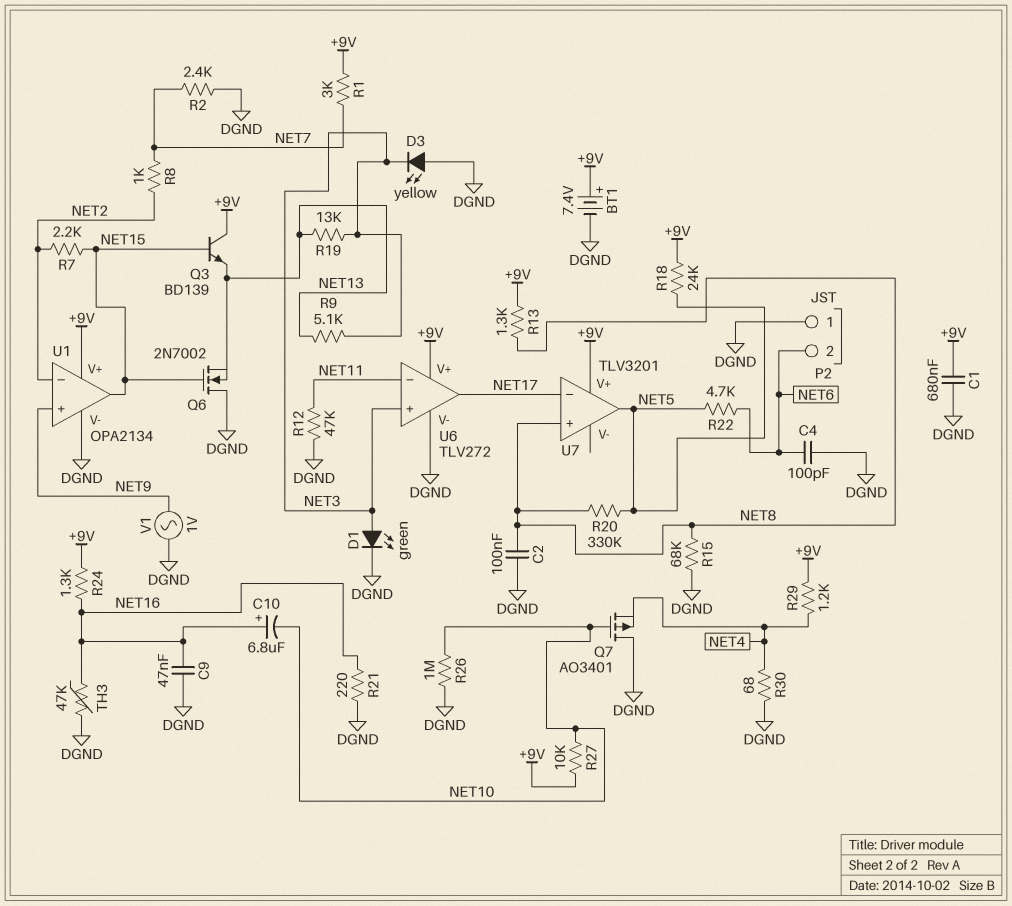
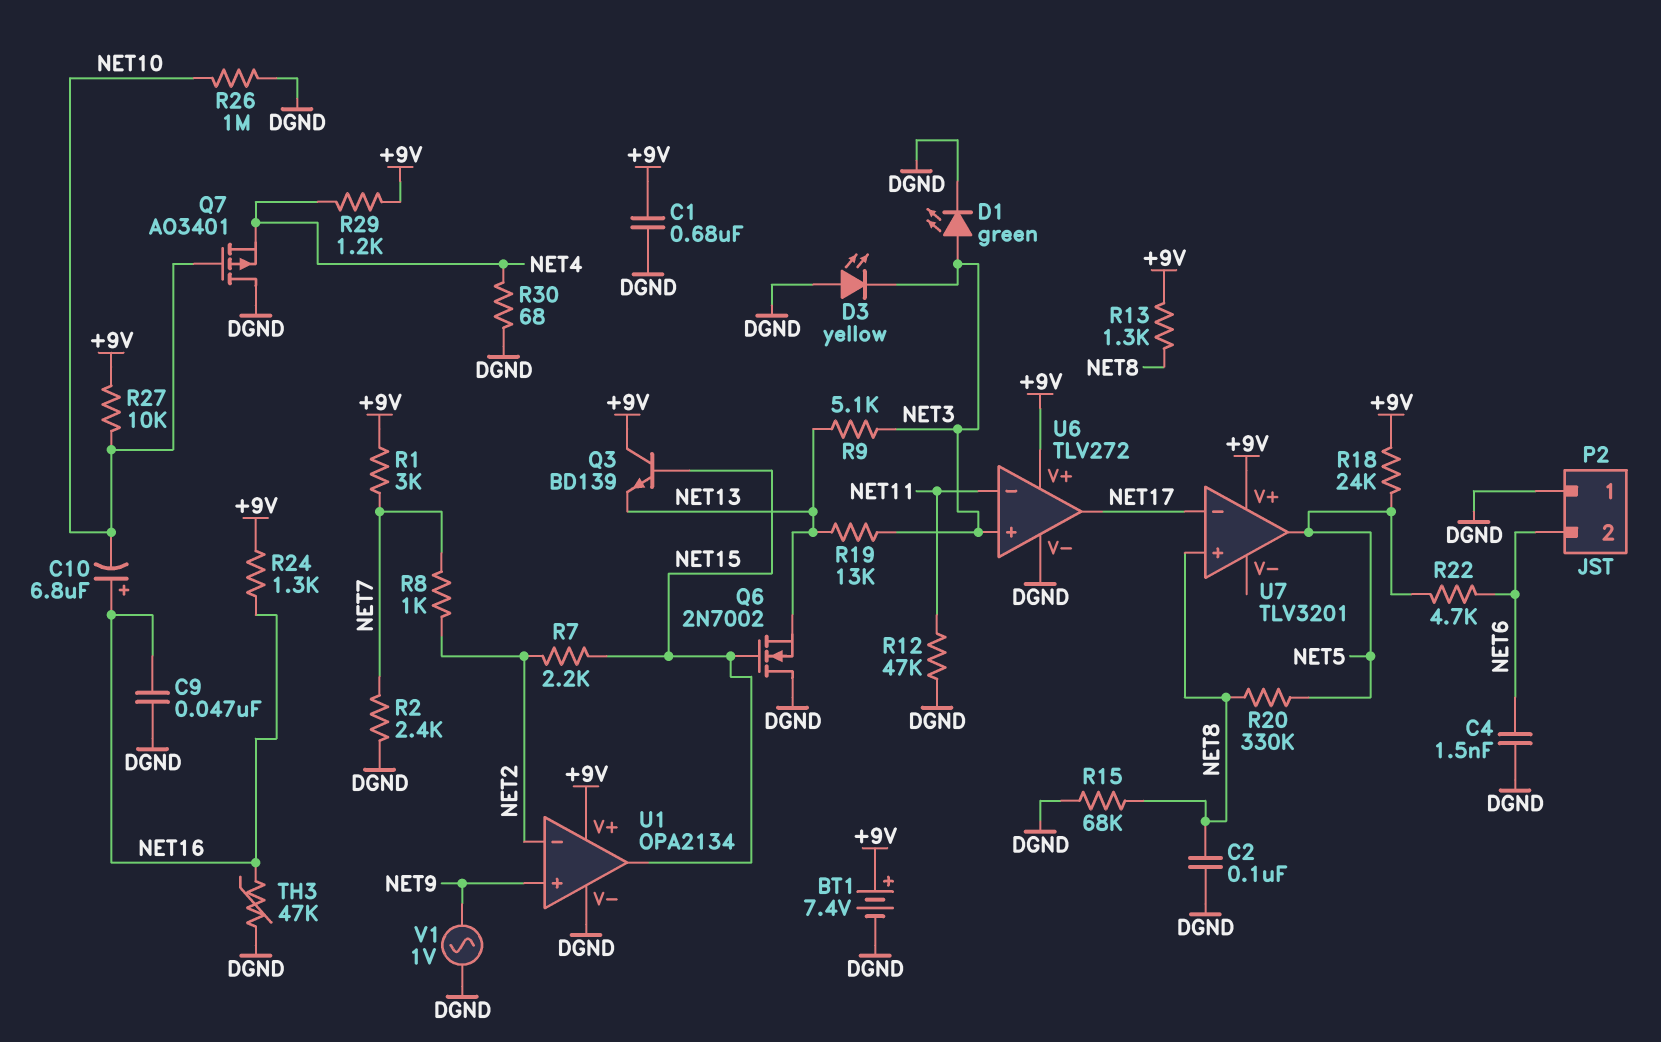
C4: 100pF (DGND, NET6) -> 1.5nF (DGND, NET6)
R21: 220 (DGND, NET16) -> none

